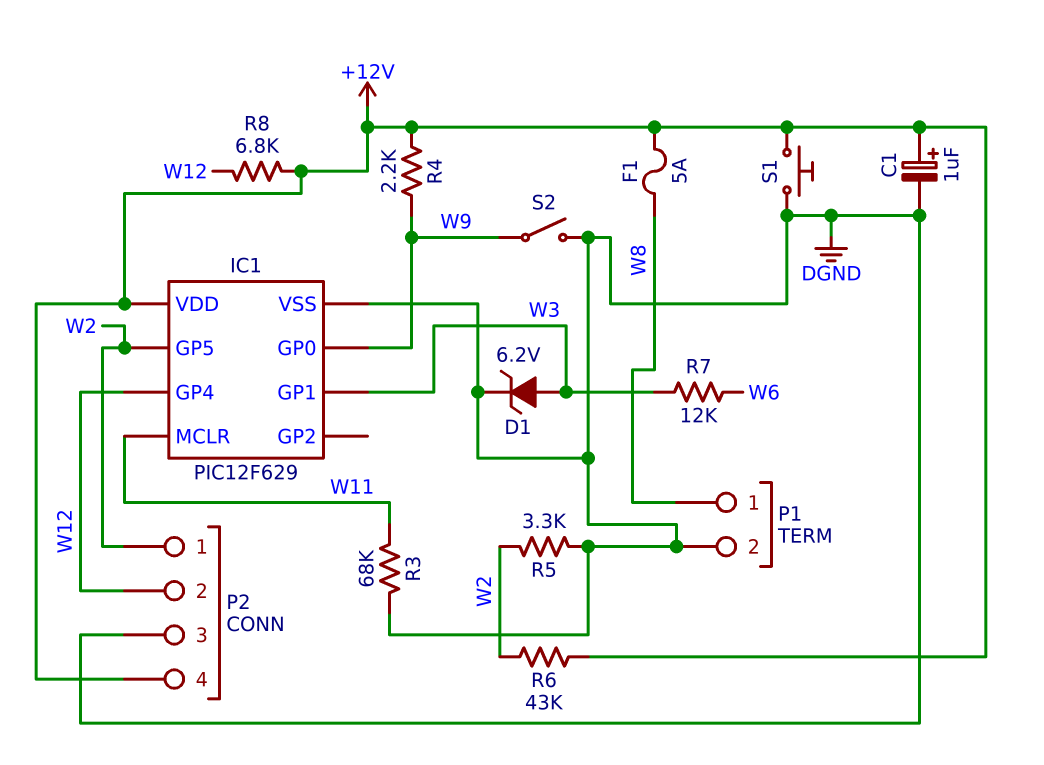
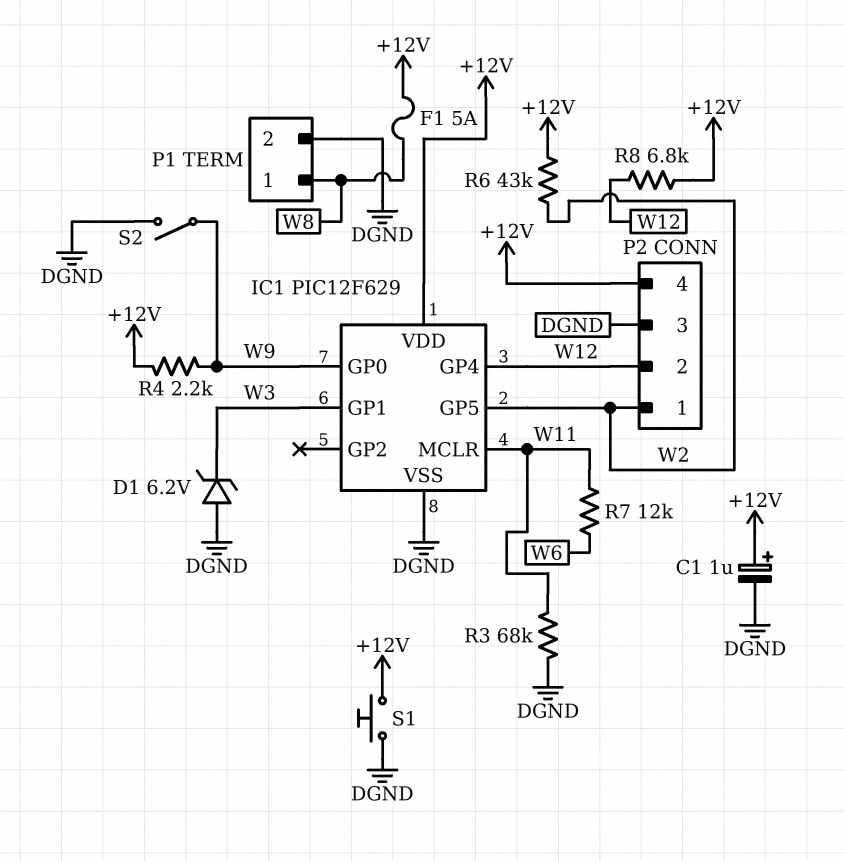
D1: zener 6.2V (A W3, K DGND) -> zener 6.2V (A DGND, K W3)
R5: 3.3k (DGND, W2) -> none
R7: 12k (W3, W6) -> 12k (W6, W11)

